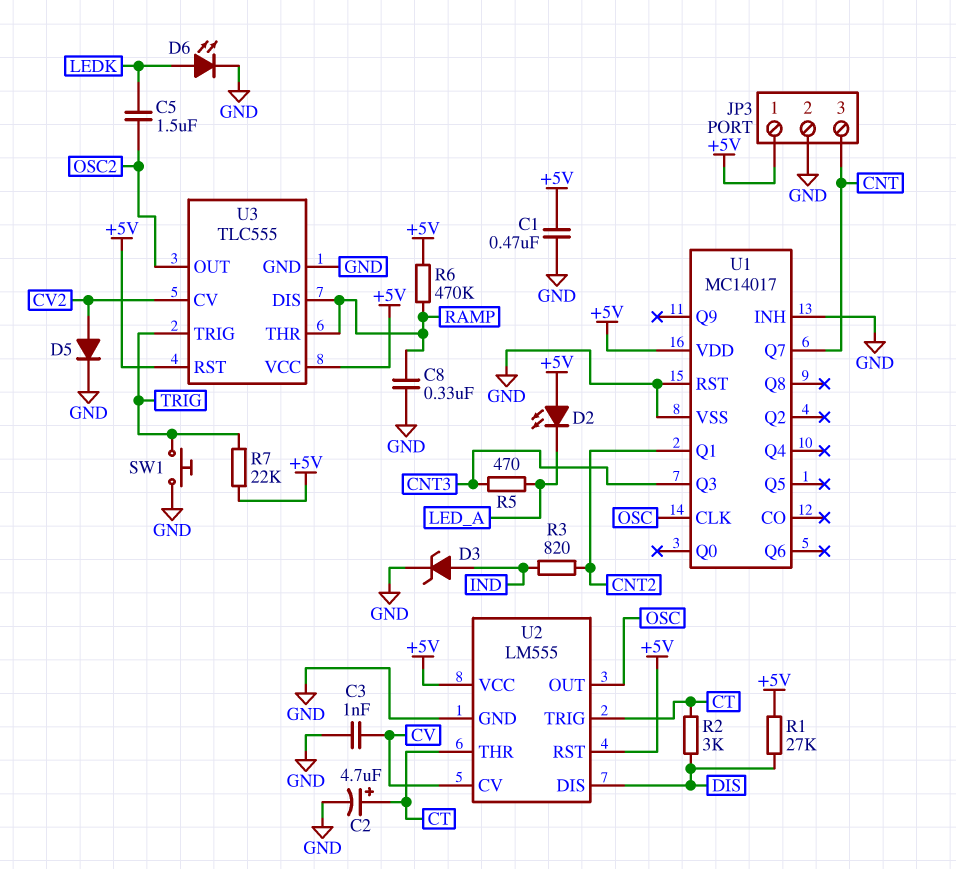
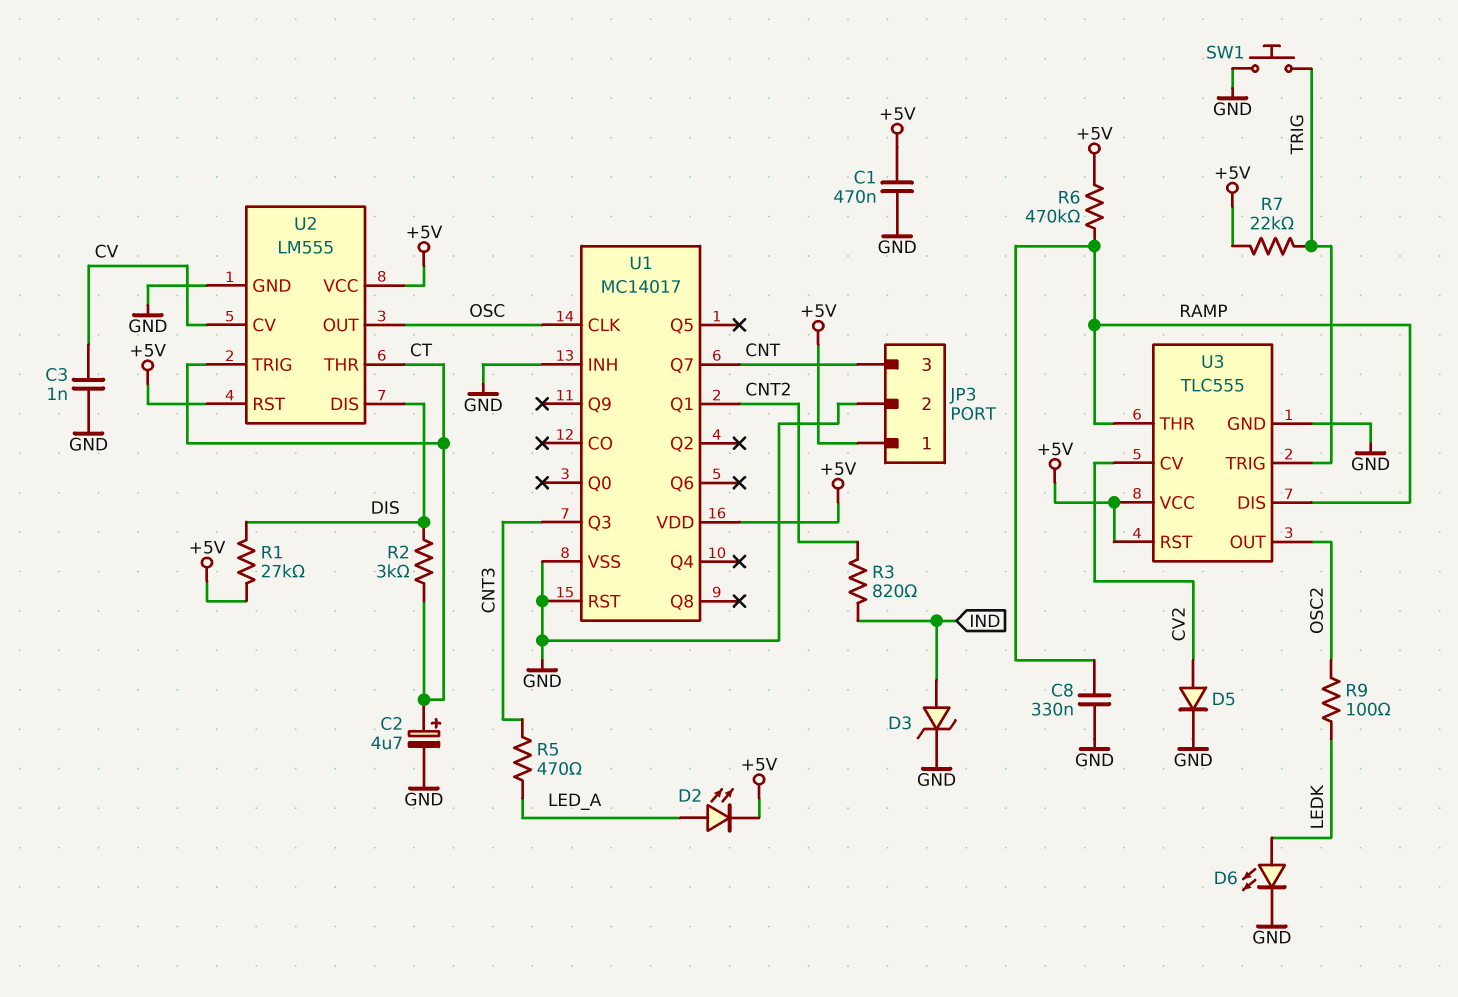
C5: 1.5uF (LEDK, OSC2) -> none
D2: LED (A +5V, K LED_A) -> LED (A LED_A, K +5V)
R9: none -> 100 (LEDK, OSC2)

